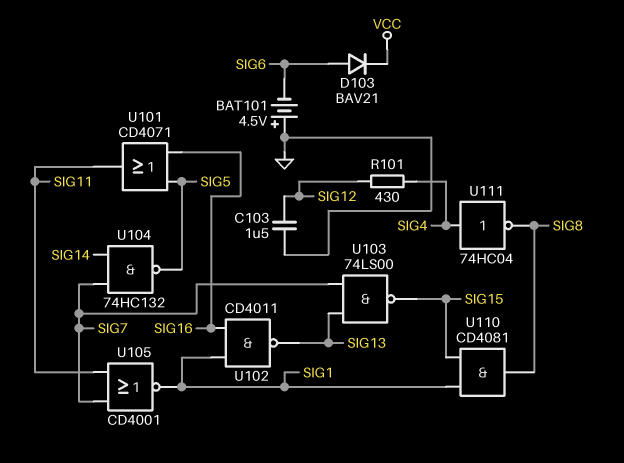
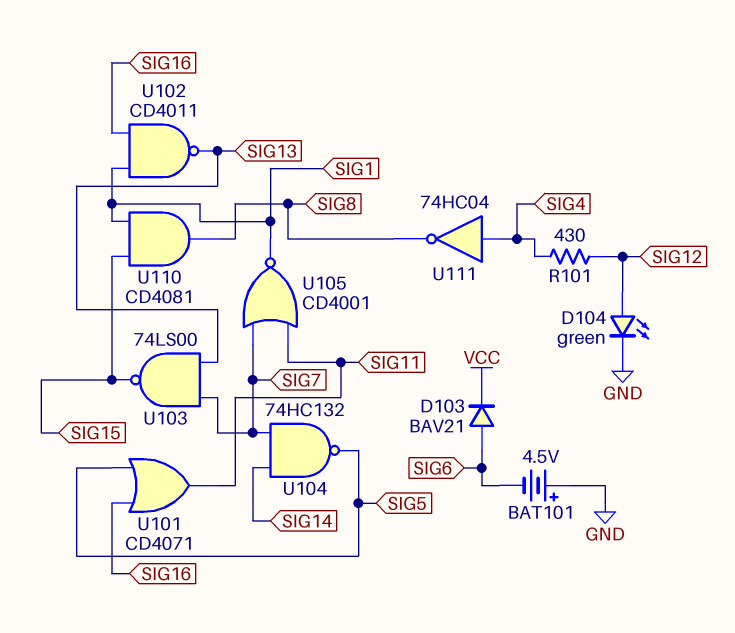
C103: 1.5uF (GND, SIG12) -> none
D104: none -> LED green (A SIG12, K GND)

